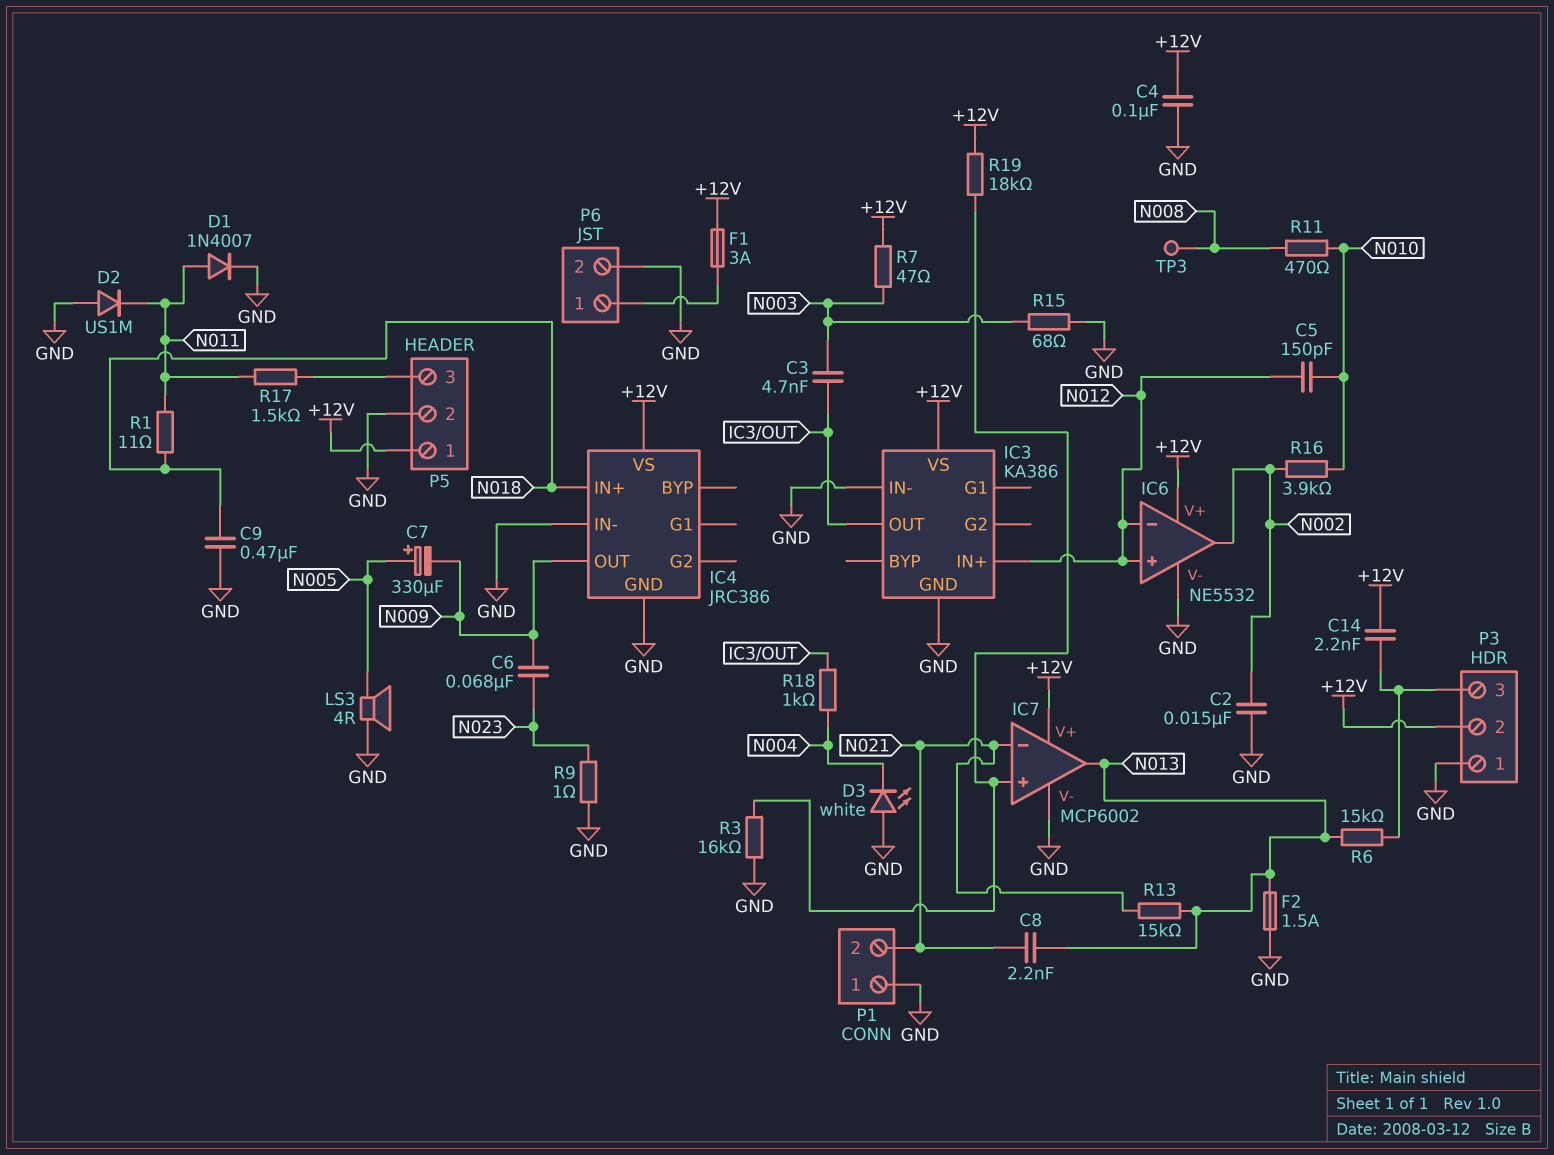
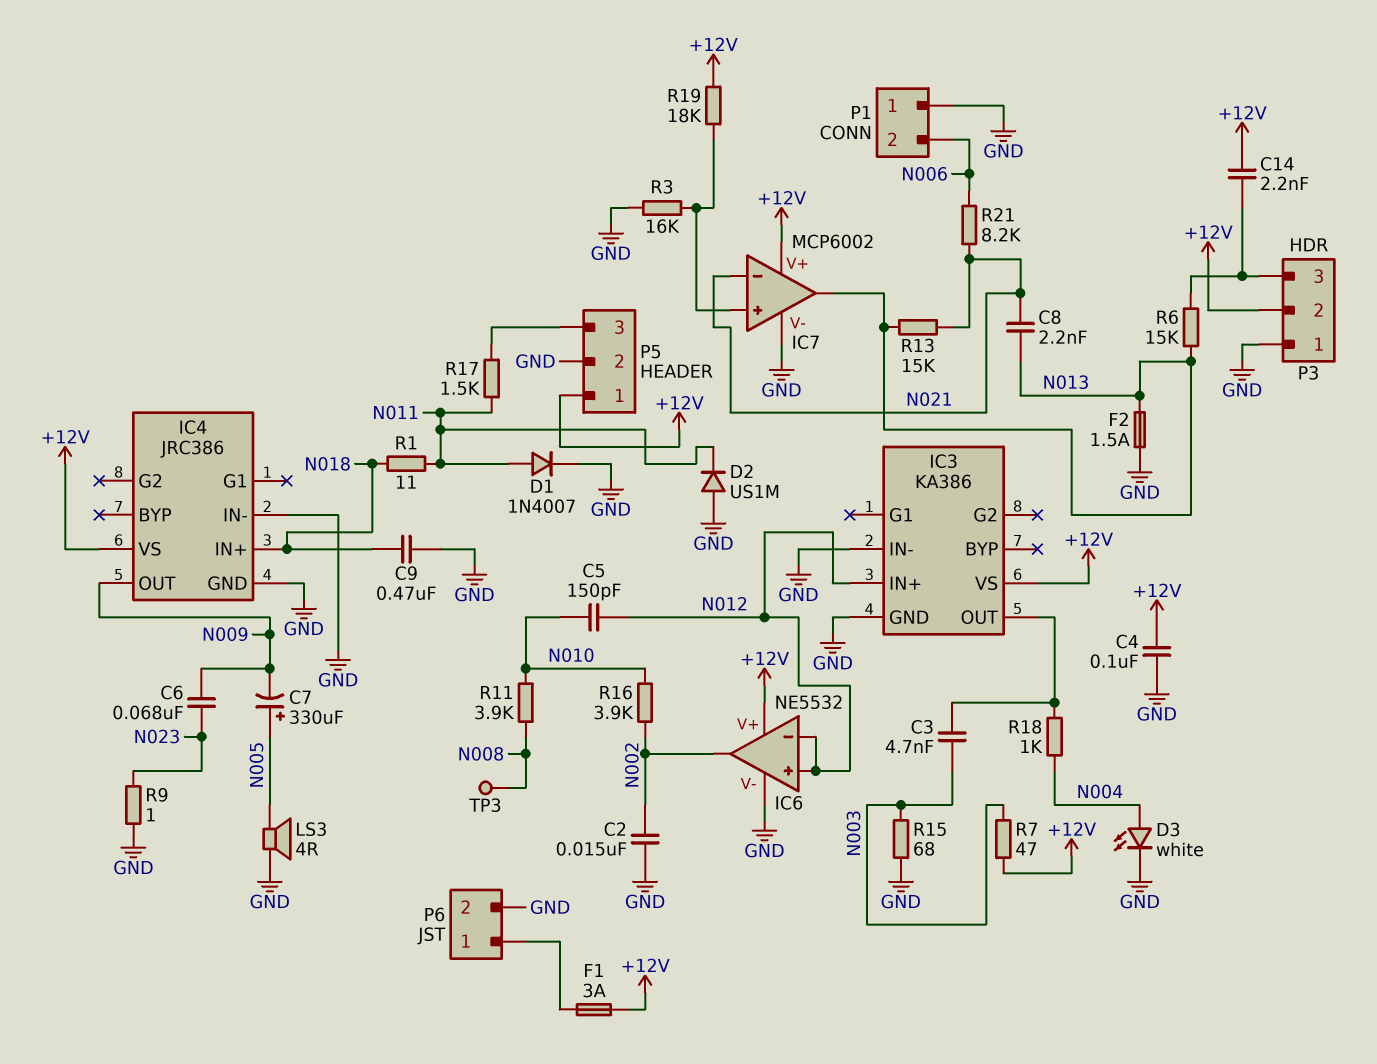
D3: LED white (A GND, K N004) -> LED white (A N004, K GND)
P1 pin 2: N021 -> N006
R11: 470 (N008, N010) -> 3.9k (N008, N010)
R21: none -> 8.2k (N006, N021)

